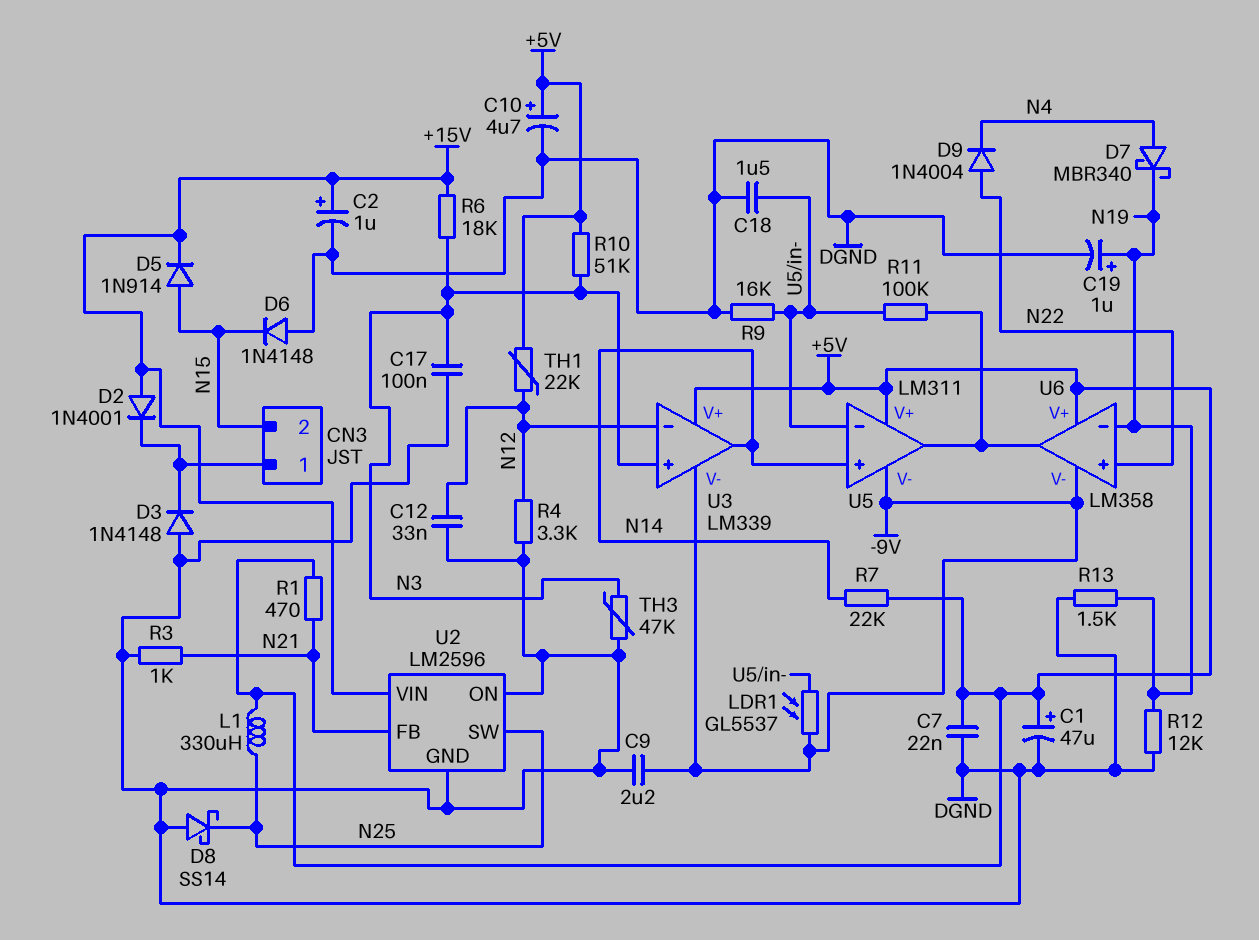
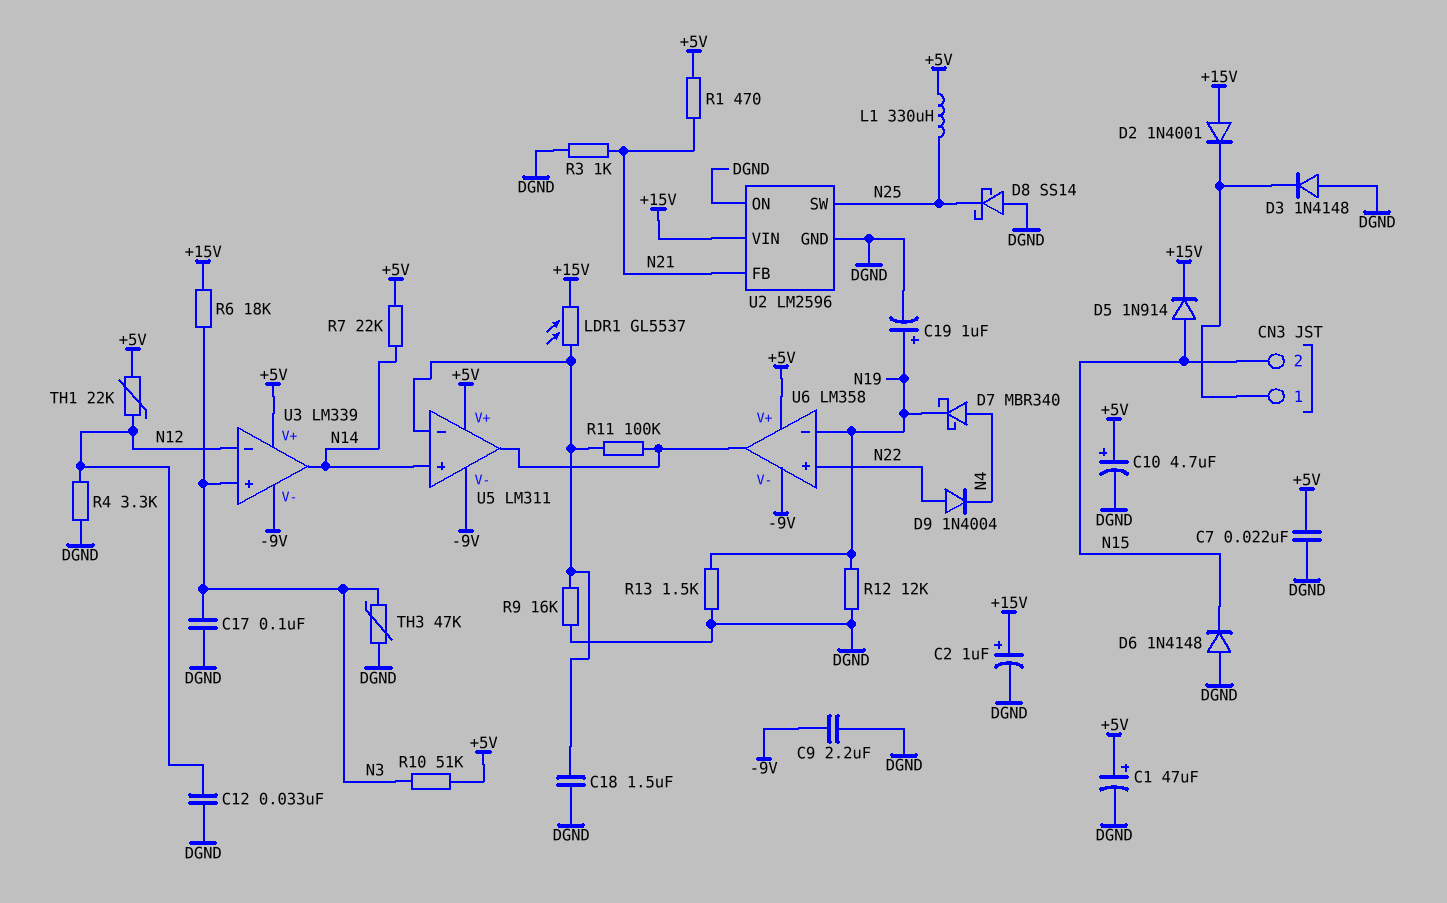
LDR1: GL5537 (-9V, U5/in-) -> GL5537 (+15V, U5/in-)

